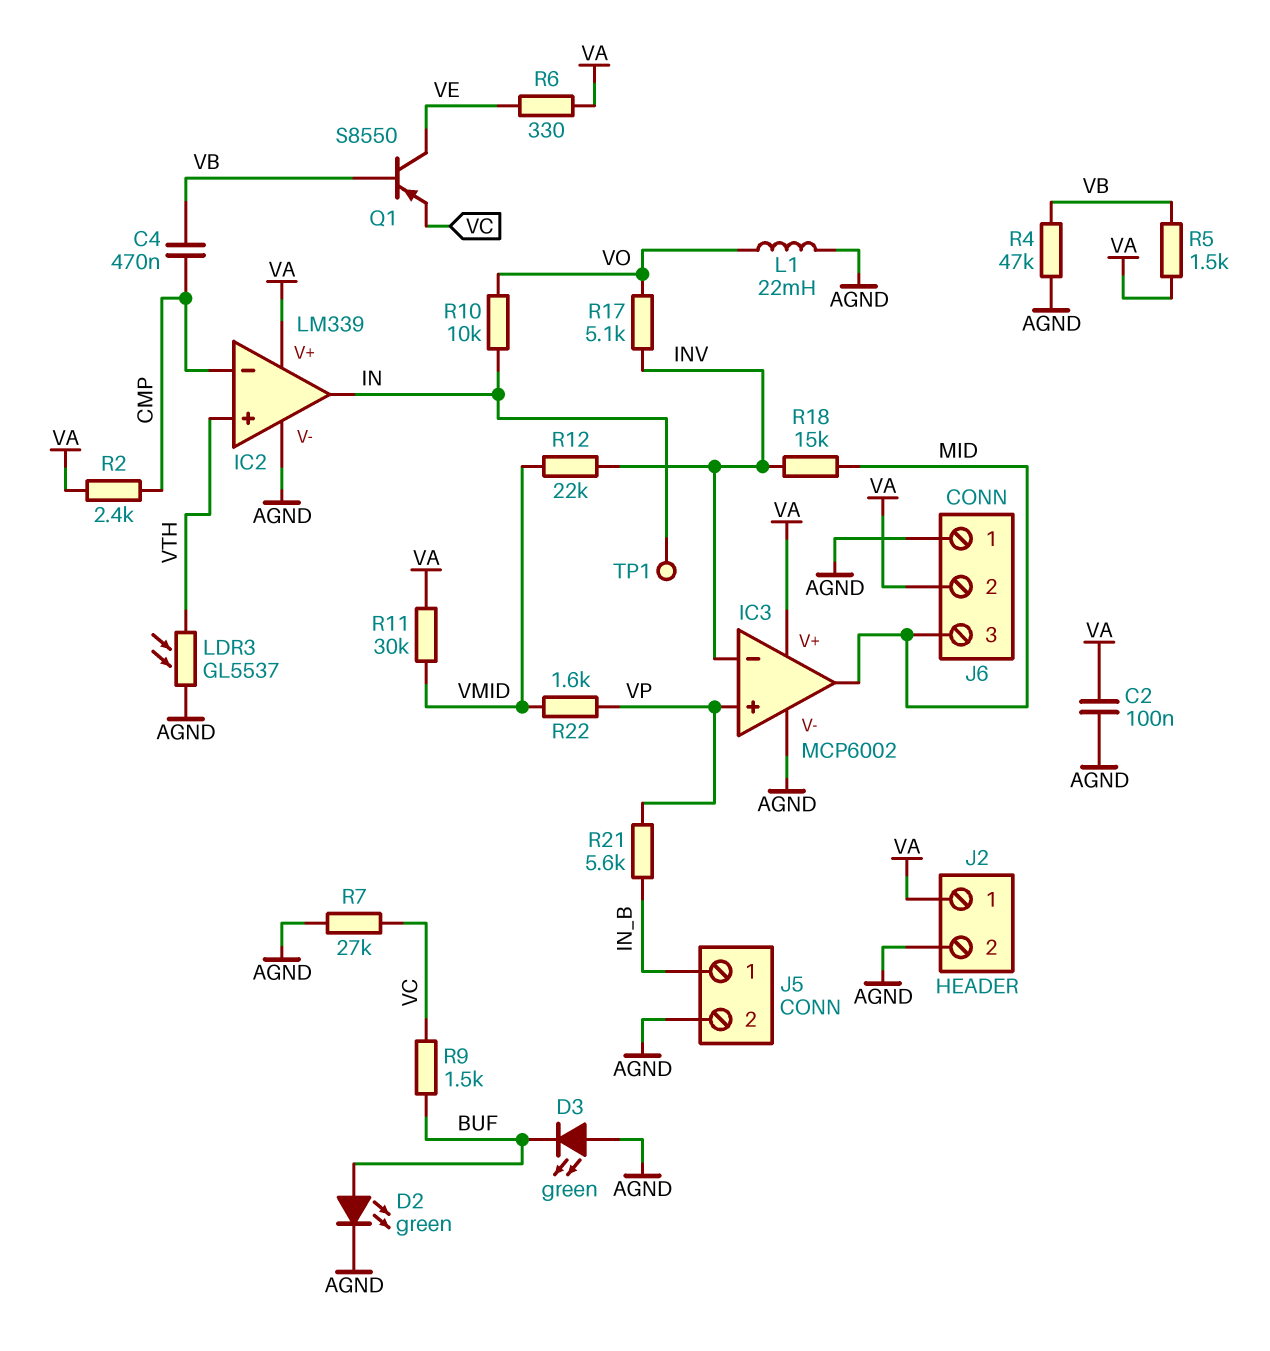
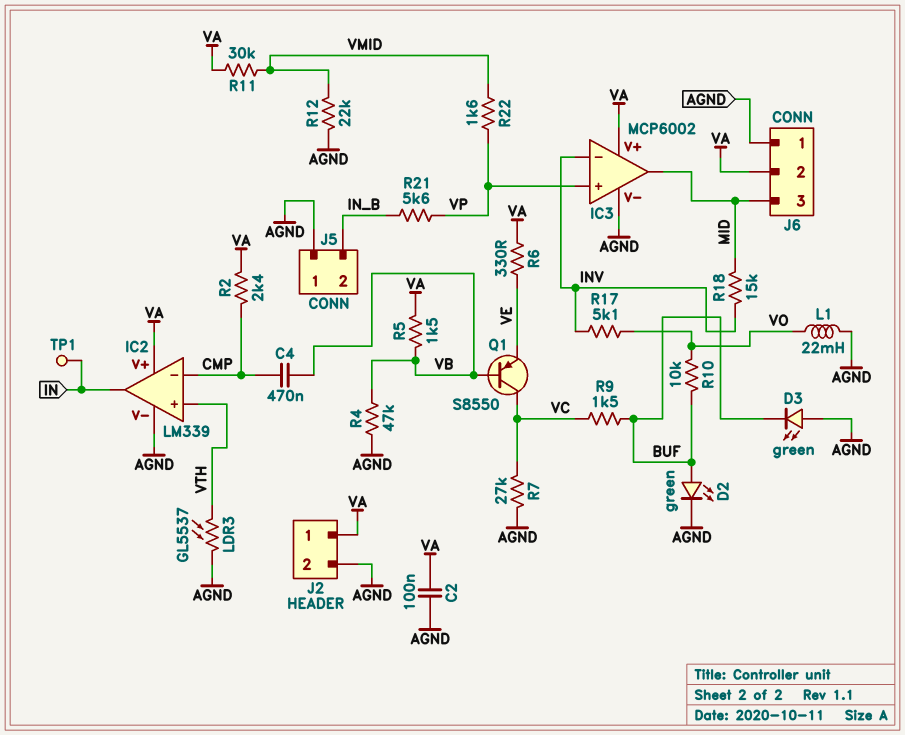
J5 pin 1: IN_B -> AGND
J5 pin 2: AGND -> IN_B
Q1: PNP S8550 (B VB, C VE, E VC) -> PNP S8550 (B VB, C VC, E VE)
R10: 10k (IN, VO) -> 10k (BUF, VO)
R12: 22k (INV, VMID) -> 22k (AGND, VMID)

